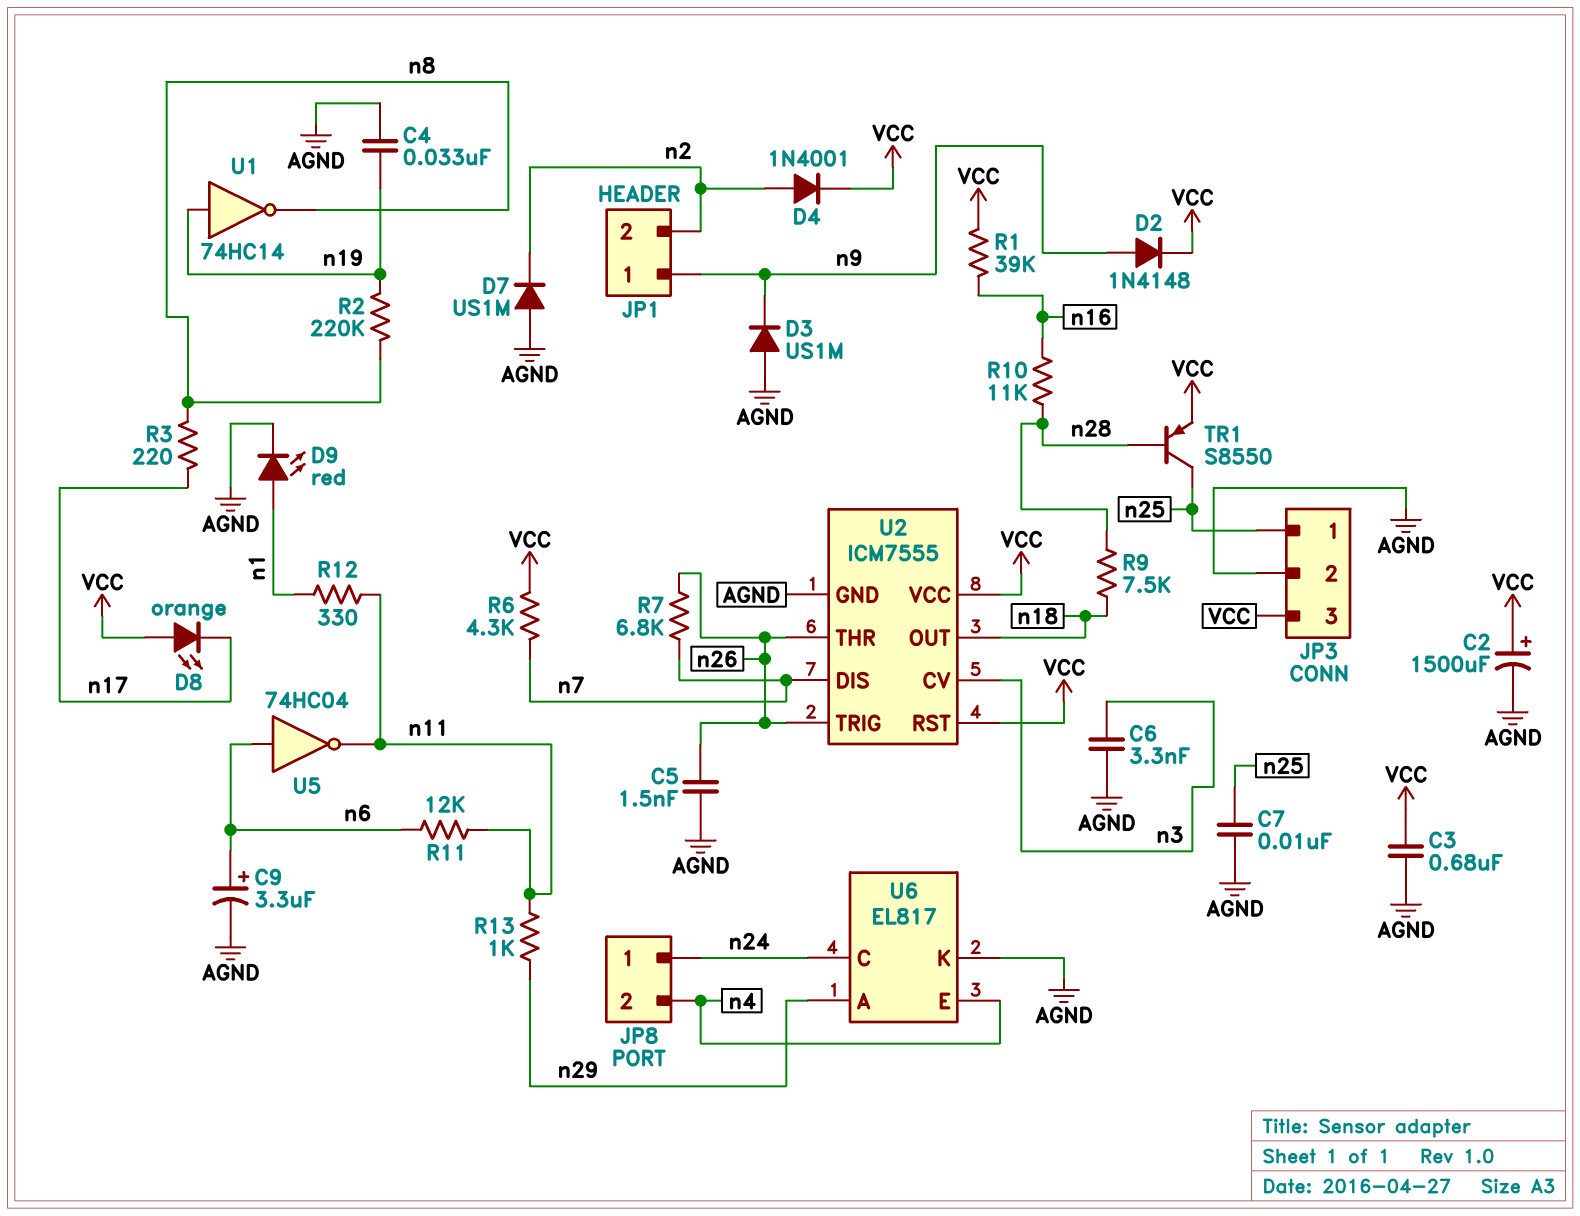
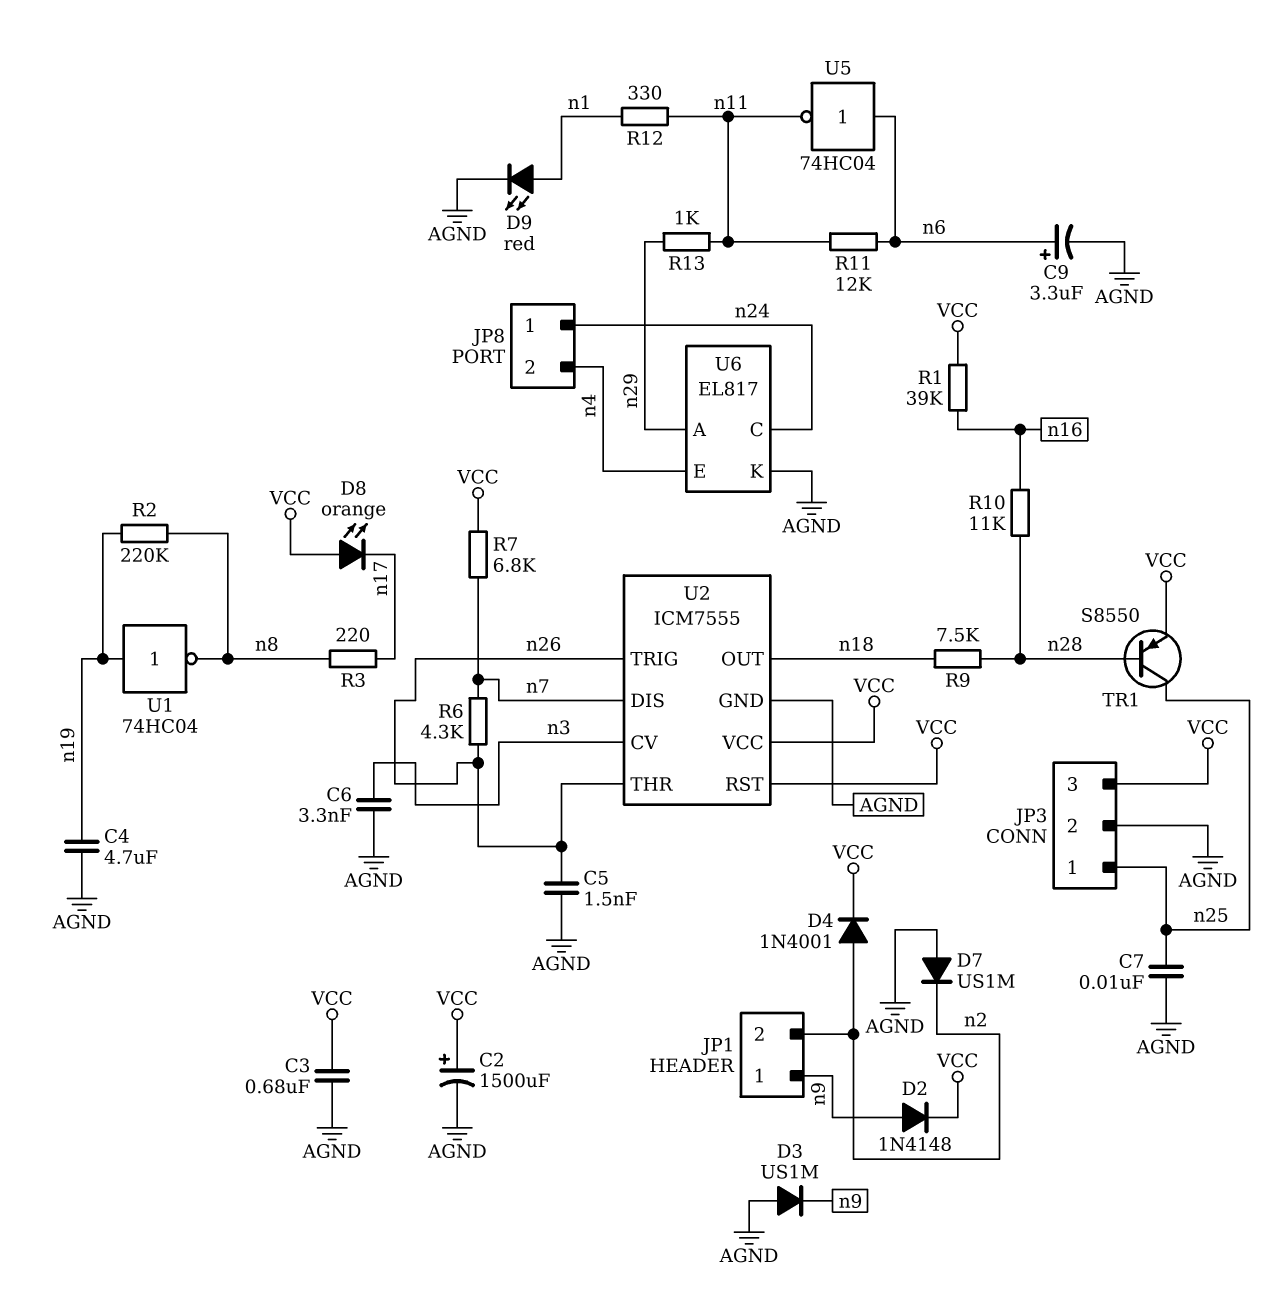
C4: 33nF (AGND, n19) -> 4.7uF (AGND, n19)
R6: 4.3k (VCC, n7) -> 4.3k (n7, n26)
R7: 6.8k (n7, n26) -> 6.8k (VCC, n7)
U1: NOT 74HC14 (in n19, out n8) -> NOT 74HC04 (in n19, out n8)

